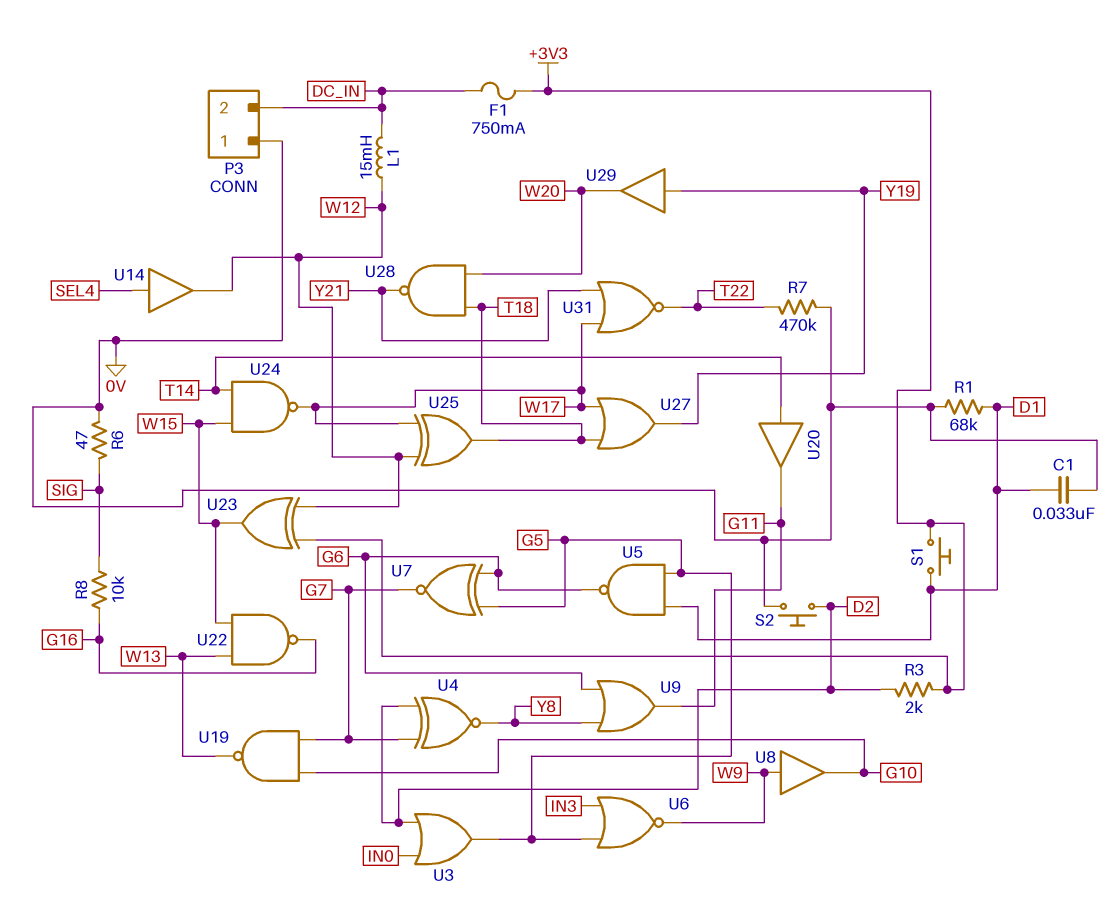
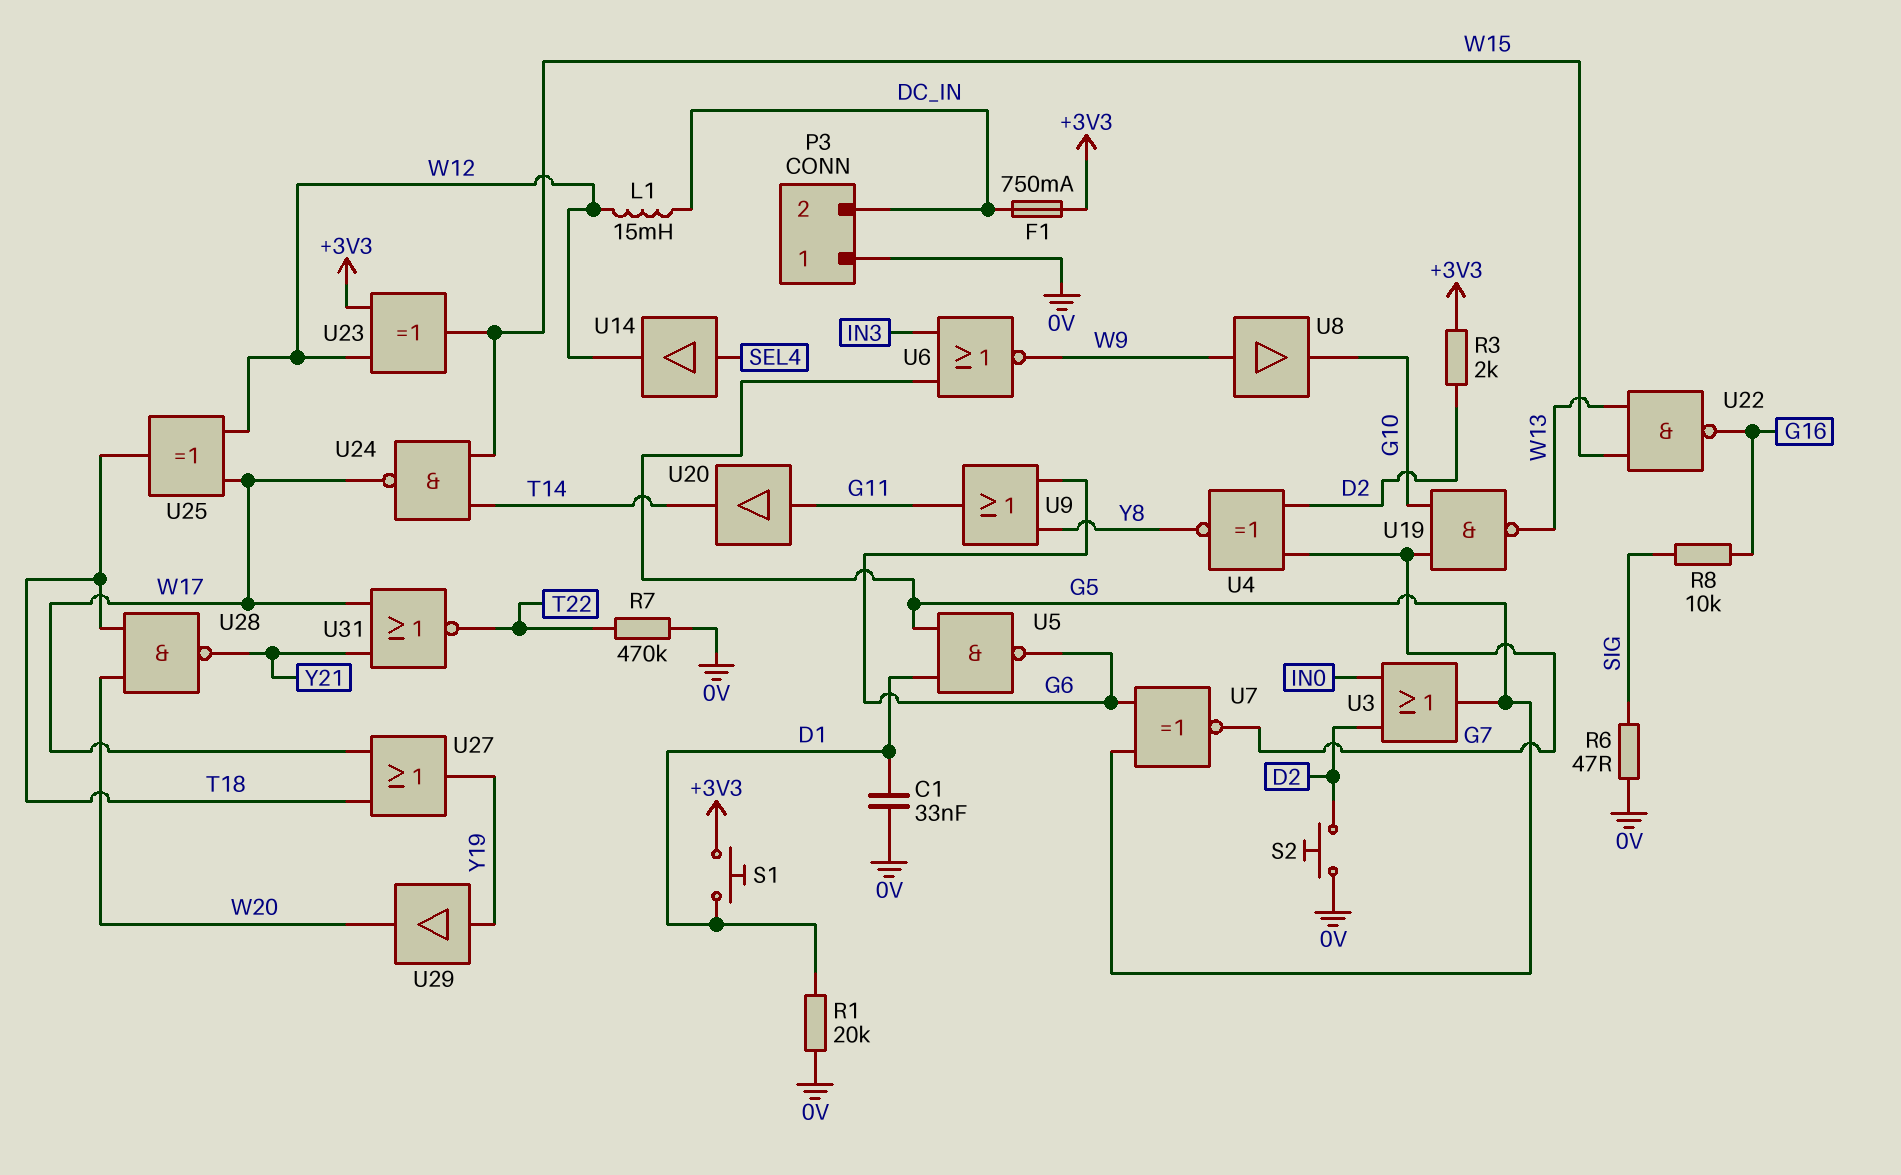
R1: 68k (0V, D1) -> 20k (0V, D1)
U20: buffer (in T14, out G11) -> buffer (in G11, out T14)

